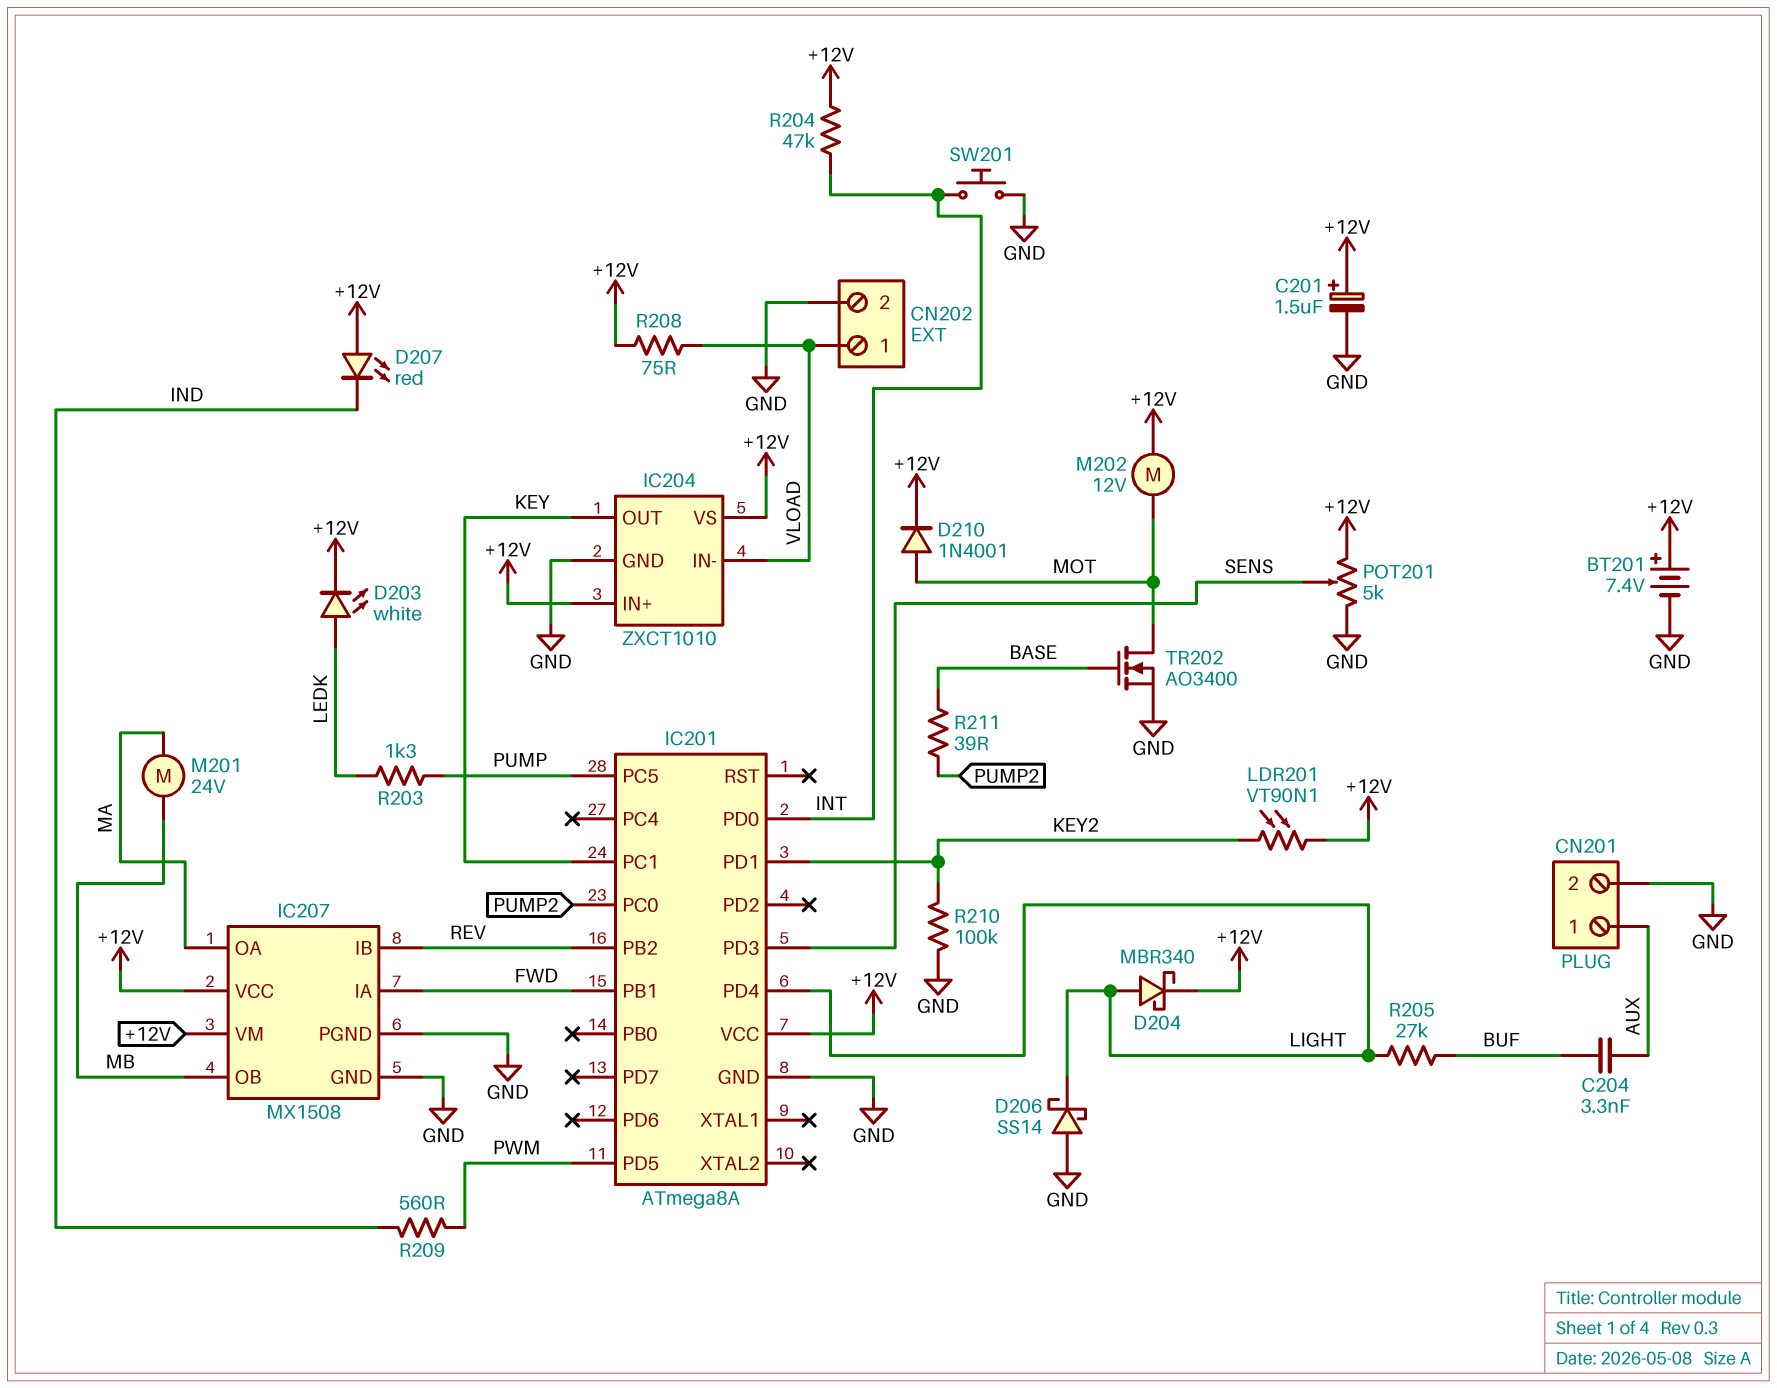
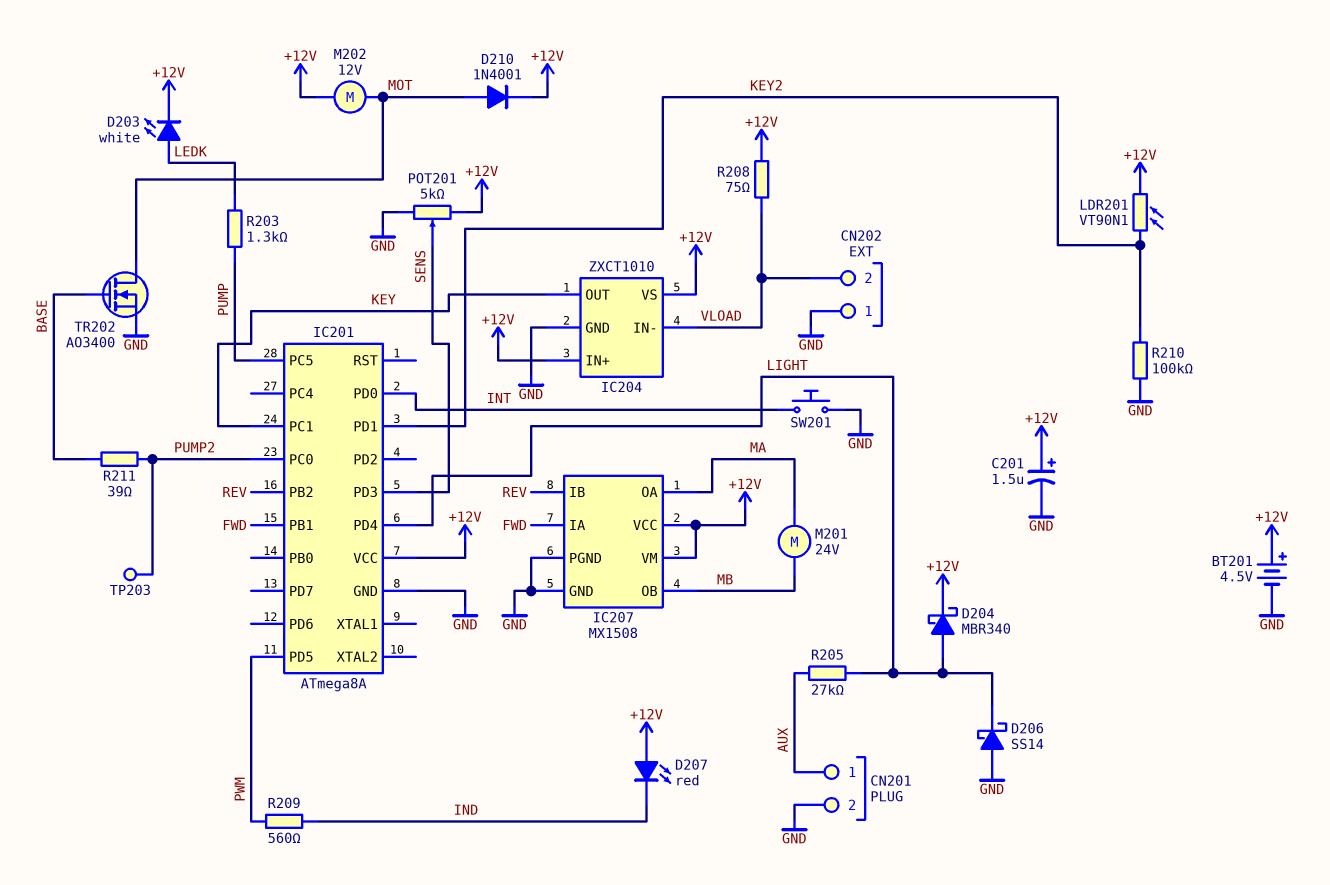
BT201: 7.4V (plus +12V, minus GND) -> 4.5V (plus +12V, minus GND)
C204: 3.3nF (AUX, BUF) -> none
CN202 pin 1: VLOAD -> GND
CN202 pin 2: GND -> VLOAD
R204: 47k (+12V, INT) -> none
R205: 27k (BUF, LIGHT) -> 27k (AUX, LIGHT)
TP203: none -> test point (PUMP2)

